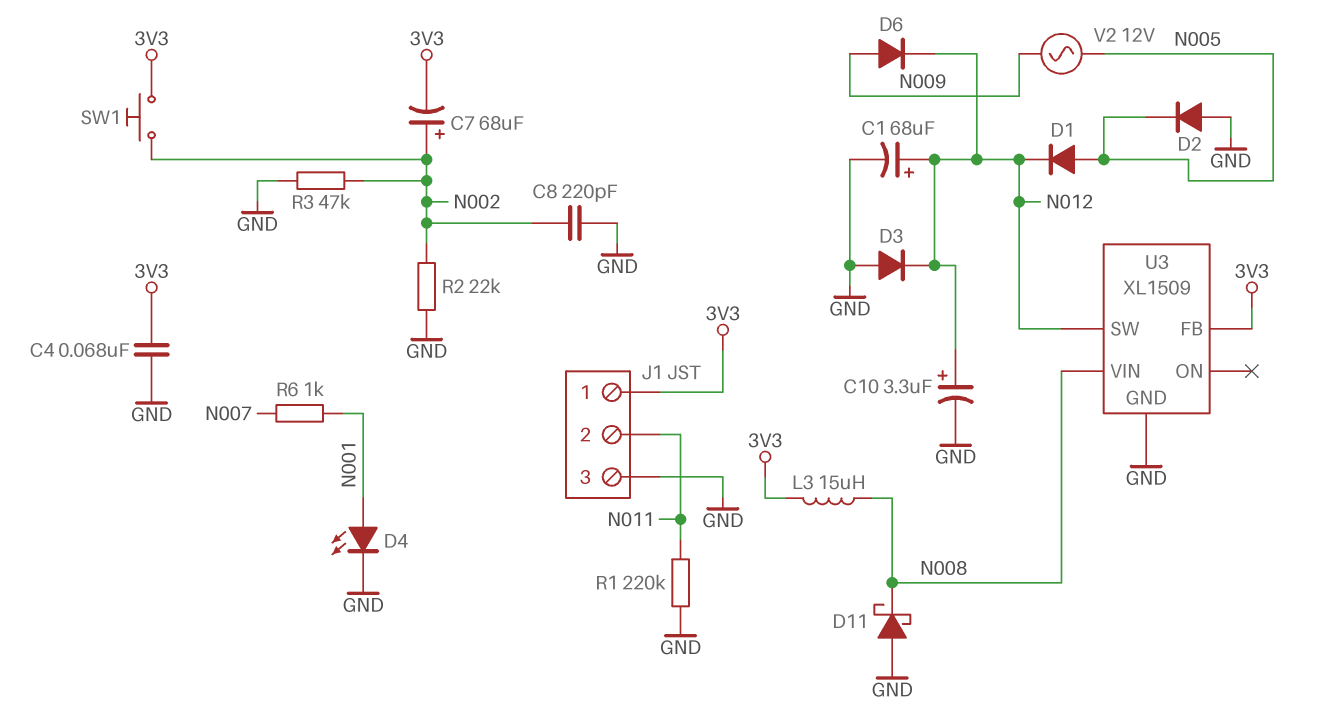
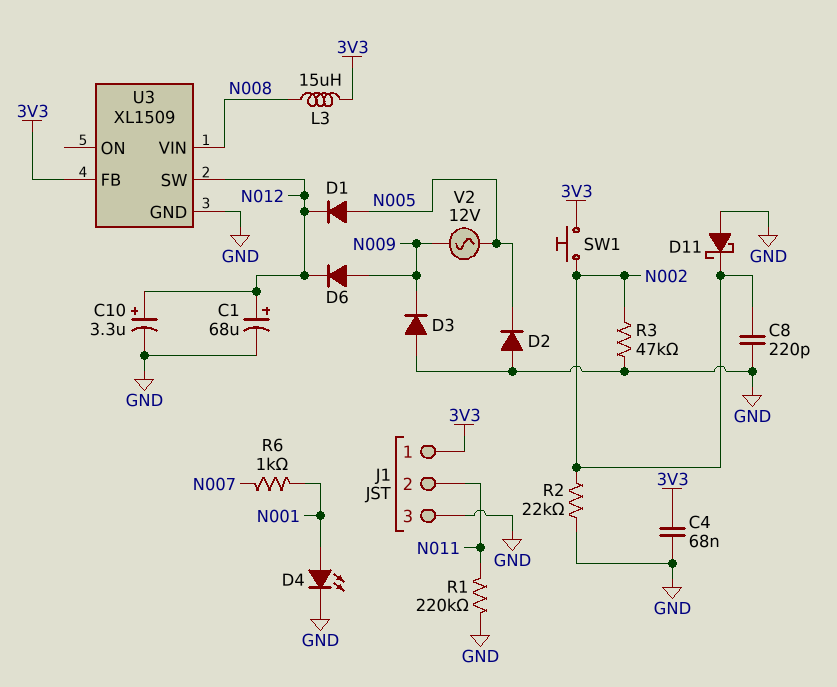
C7: 68uF (plus N002, minus 3V3) -> none
D3: diode (A GND, K N012) -> diode (A GND, K N009)
D11: schottky (A GND, K N008) -> schottky (A GND, K N002)

